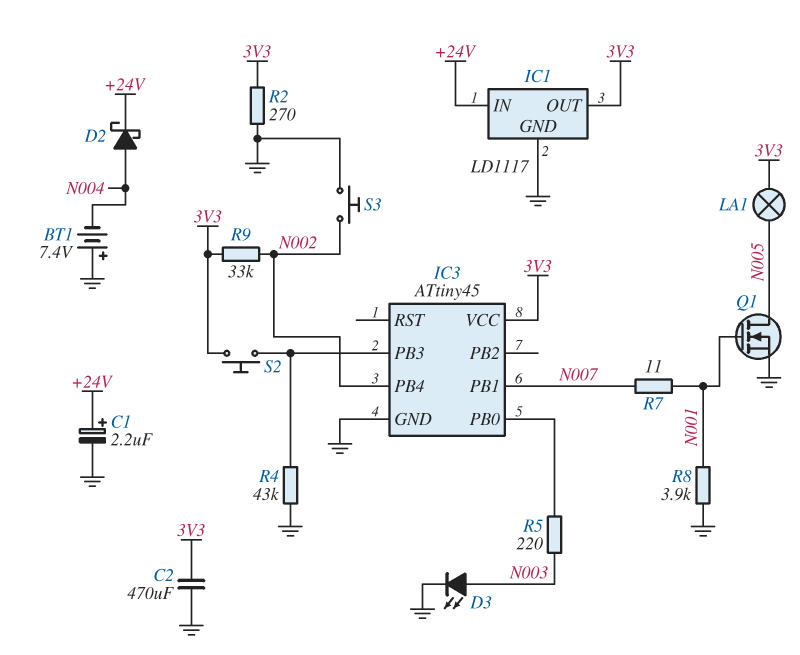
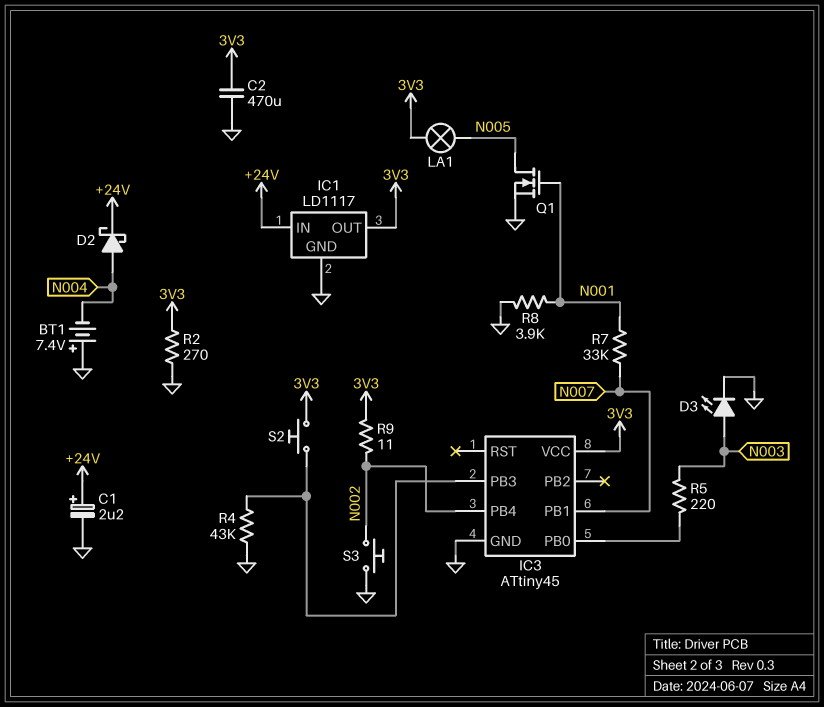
R7: 11 (N001, N007) -> 33k (N001, N007)
R9: 33k (3V3, N002) -> 11 (3V3, N002)

